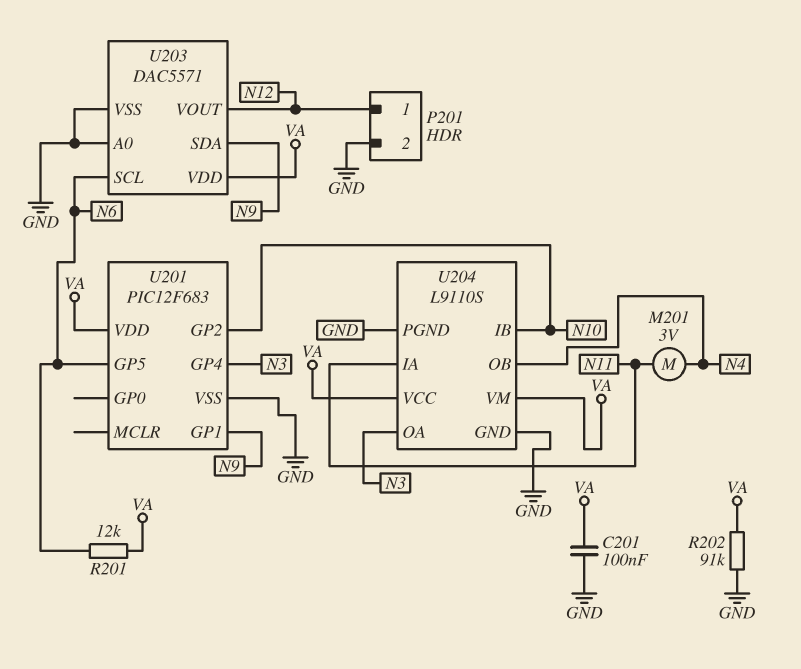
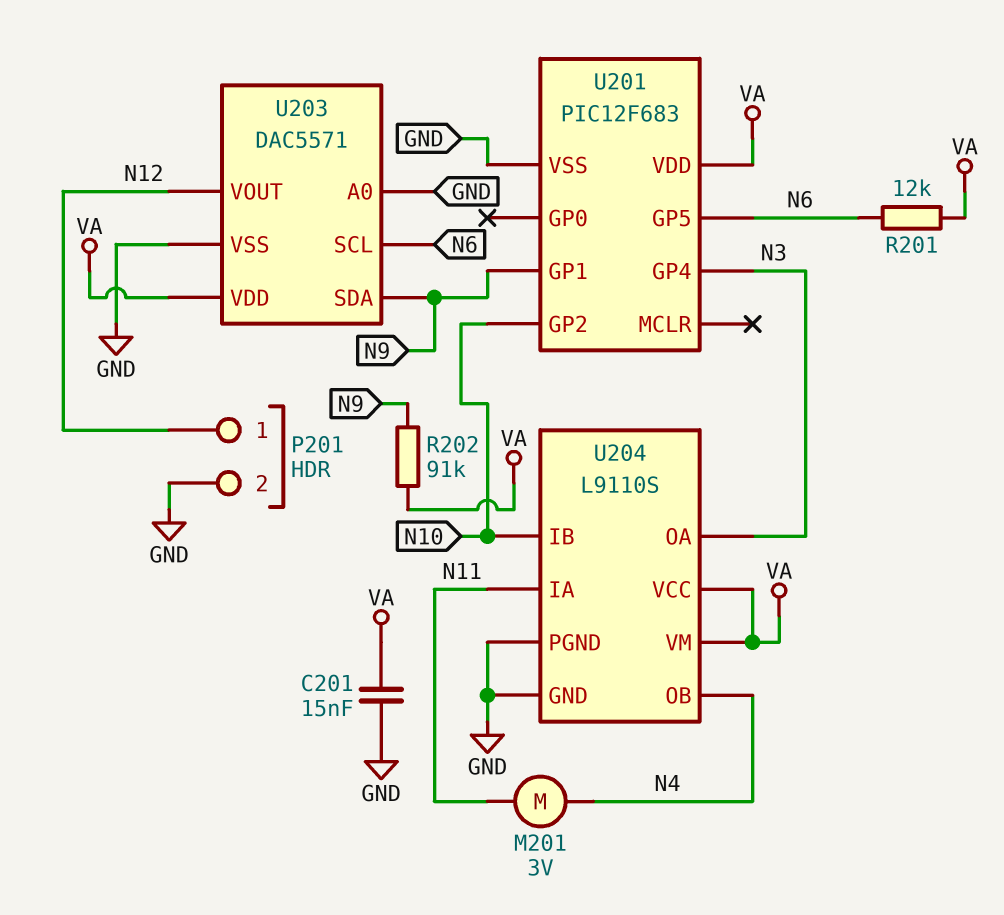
C201: 100nF (GND, VA) -> 15nF (GND, VA)
R202: 91k (GND, VA) -> 91k (N9, VA)

